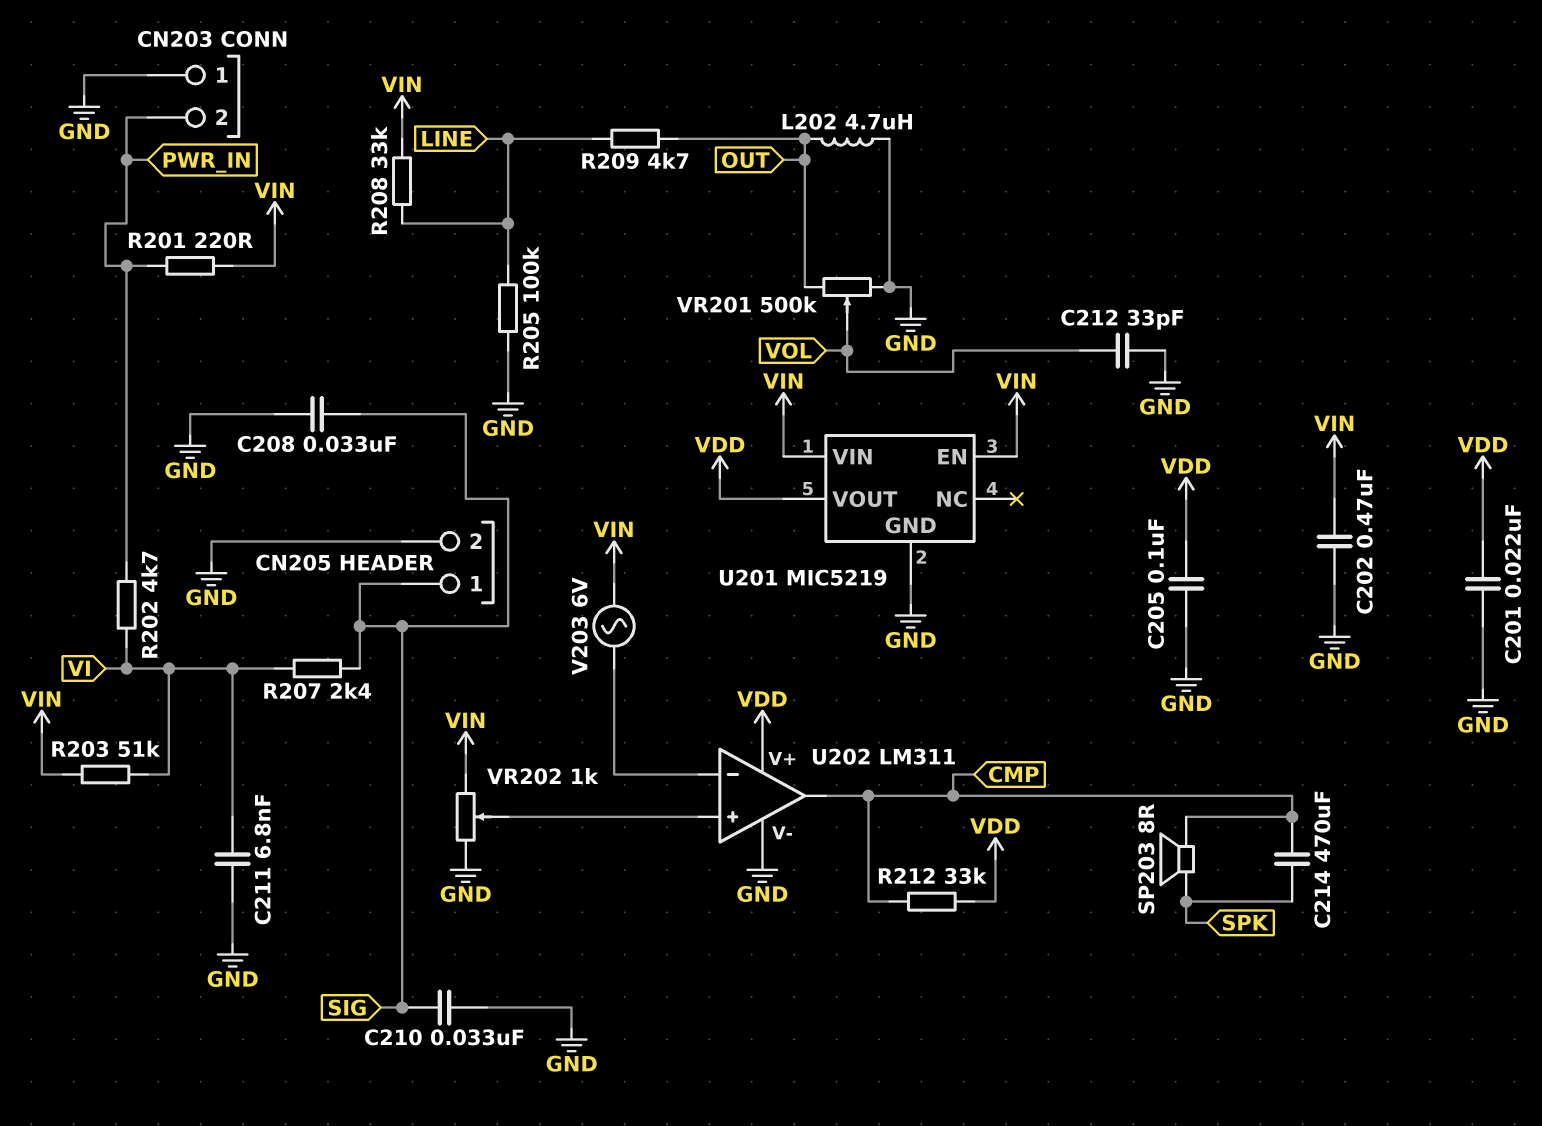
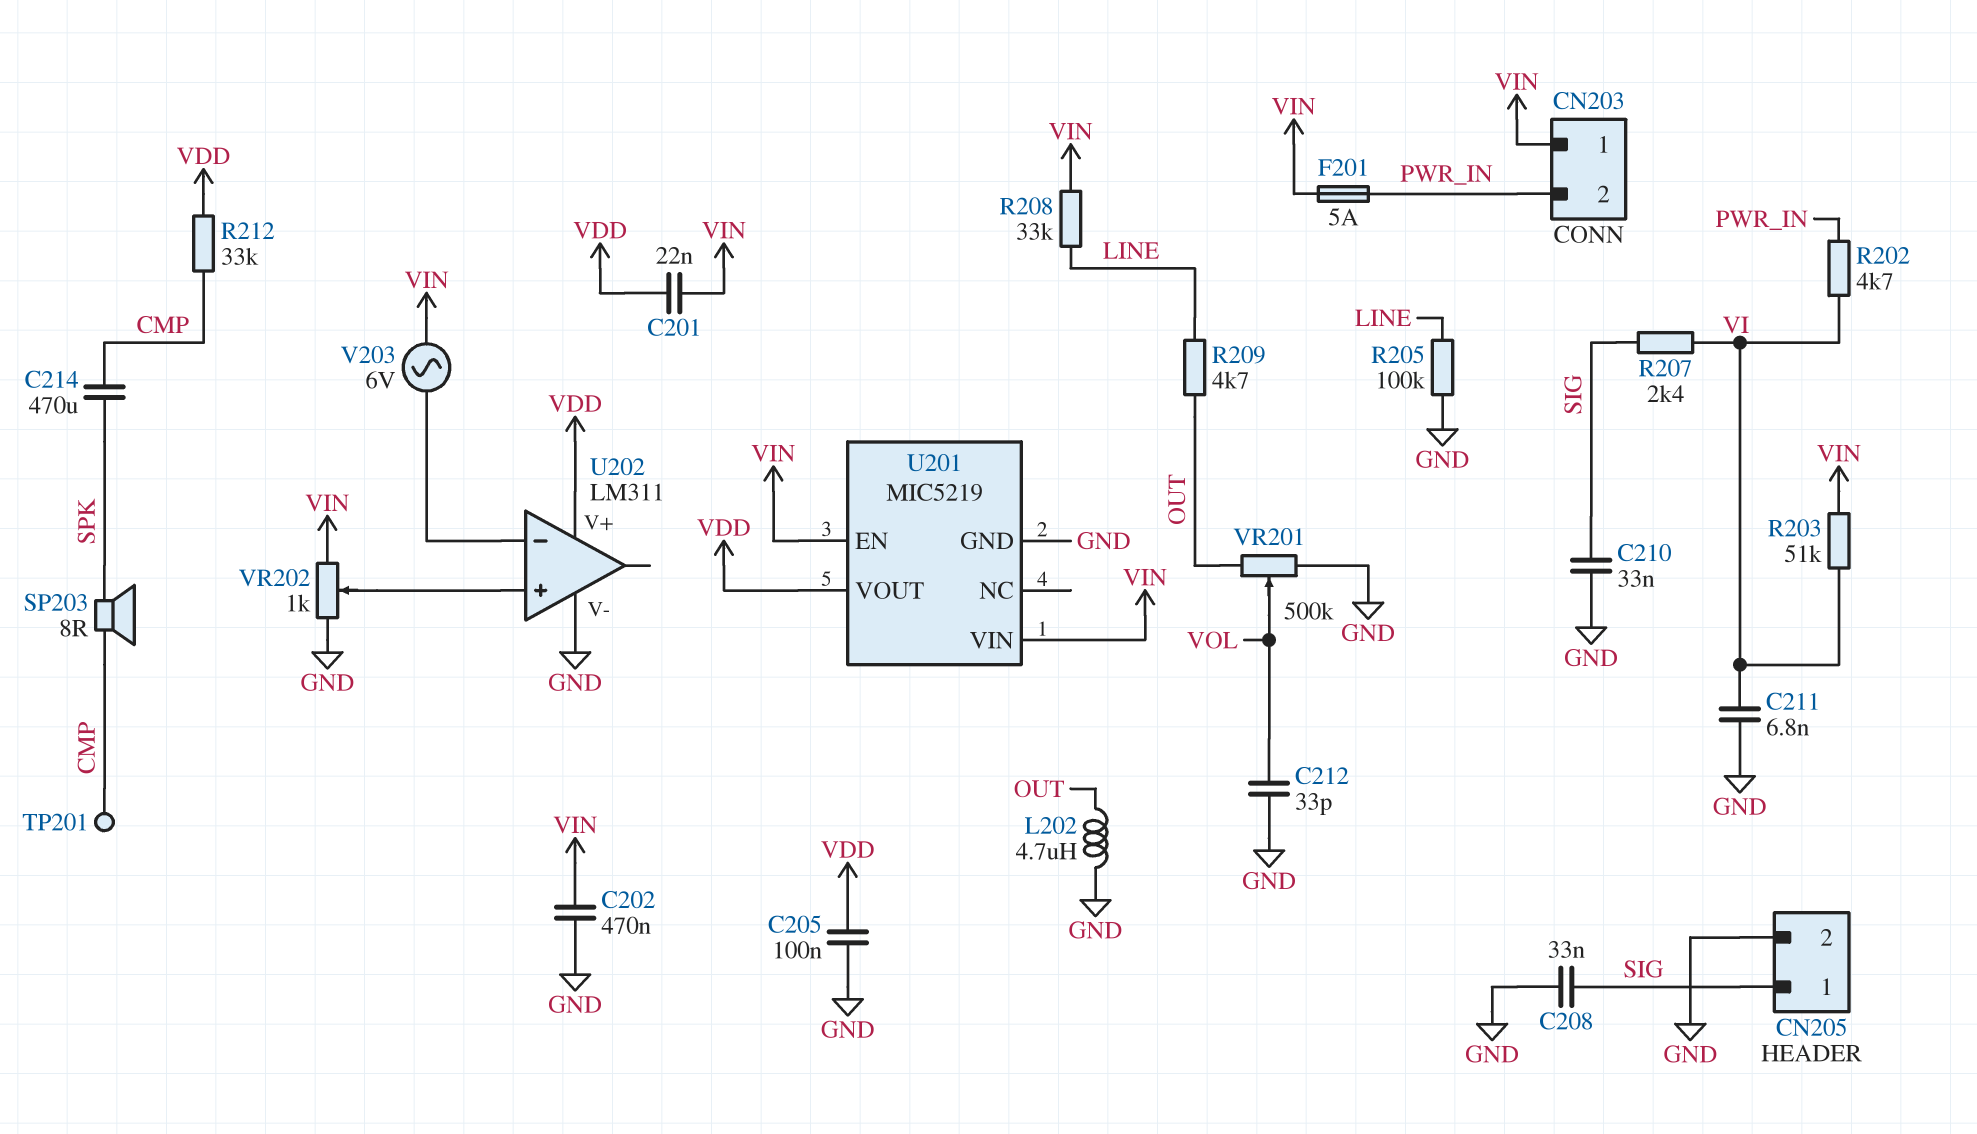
C201: 22nF (GND, VDD) -> 22nF (VDD, VIN)
CN203 pin 1: GND -> VIN
F201: none -> 5A (PWR_IN, VIN)
R201: 220 (PWR_IN, VIN) -> none
TP201: none -> test point (CMP)
U202 pin out: CMP -> none

